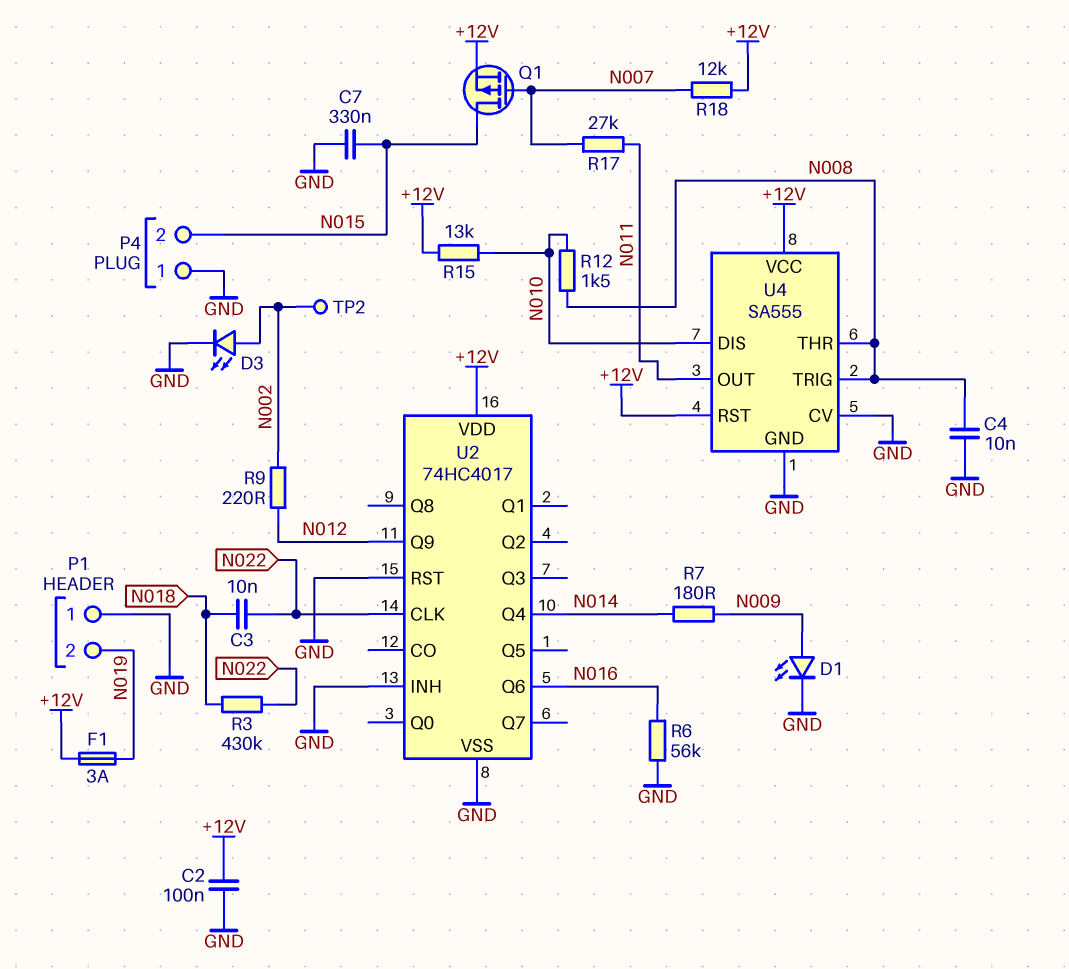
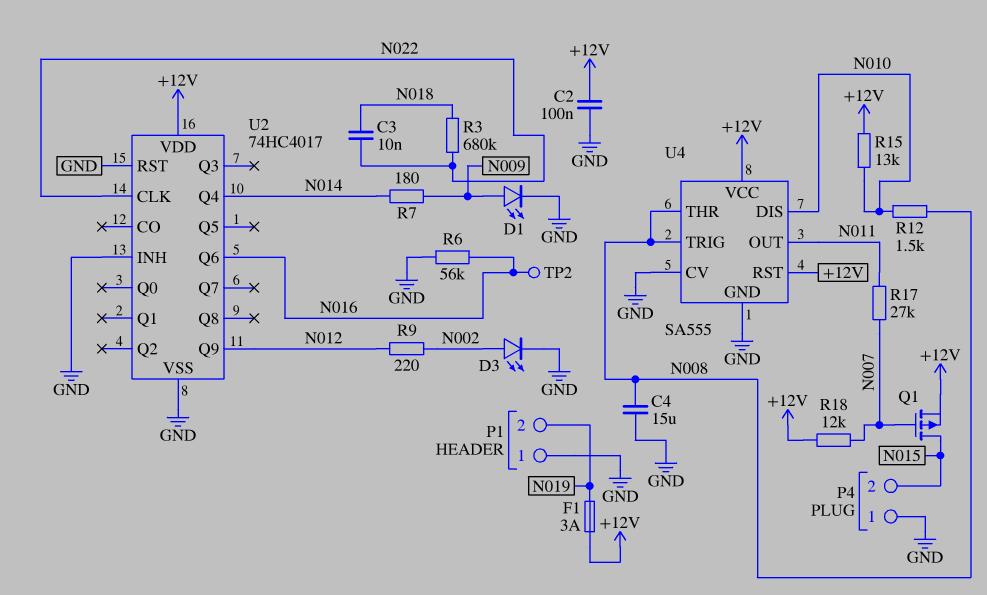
C4: 10nF (GND, N008) -> 15uF (GND, N008)
C7: 330nF (GND, N015) -> none
R3: 430k (N018, N022) -> 680k (N018, N022)
TP2: test point (N002) -> test point (N016)

